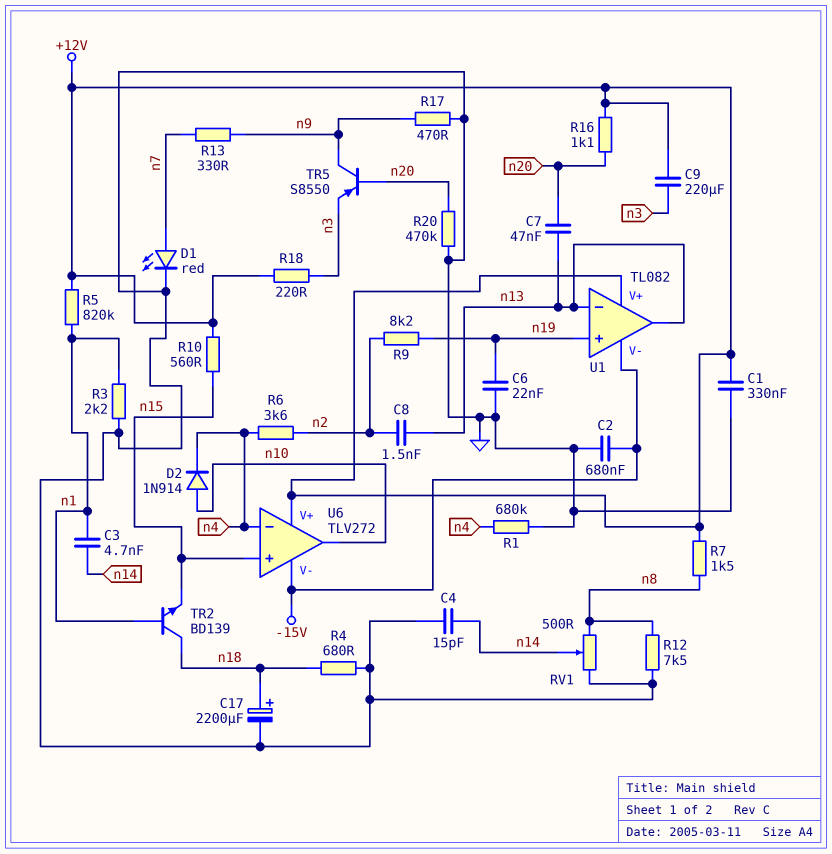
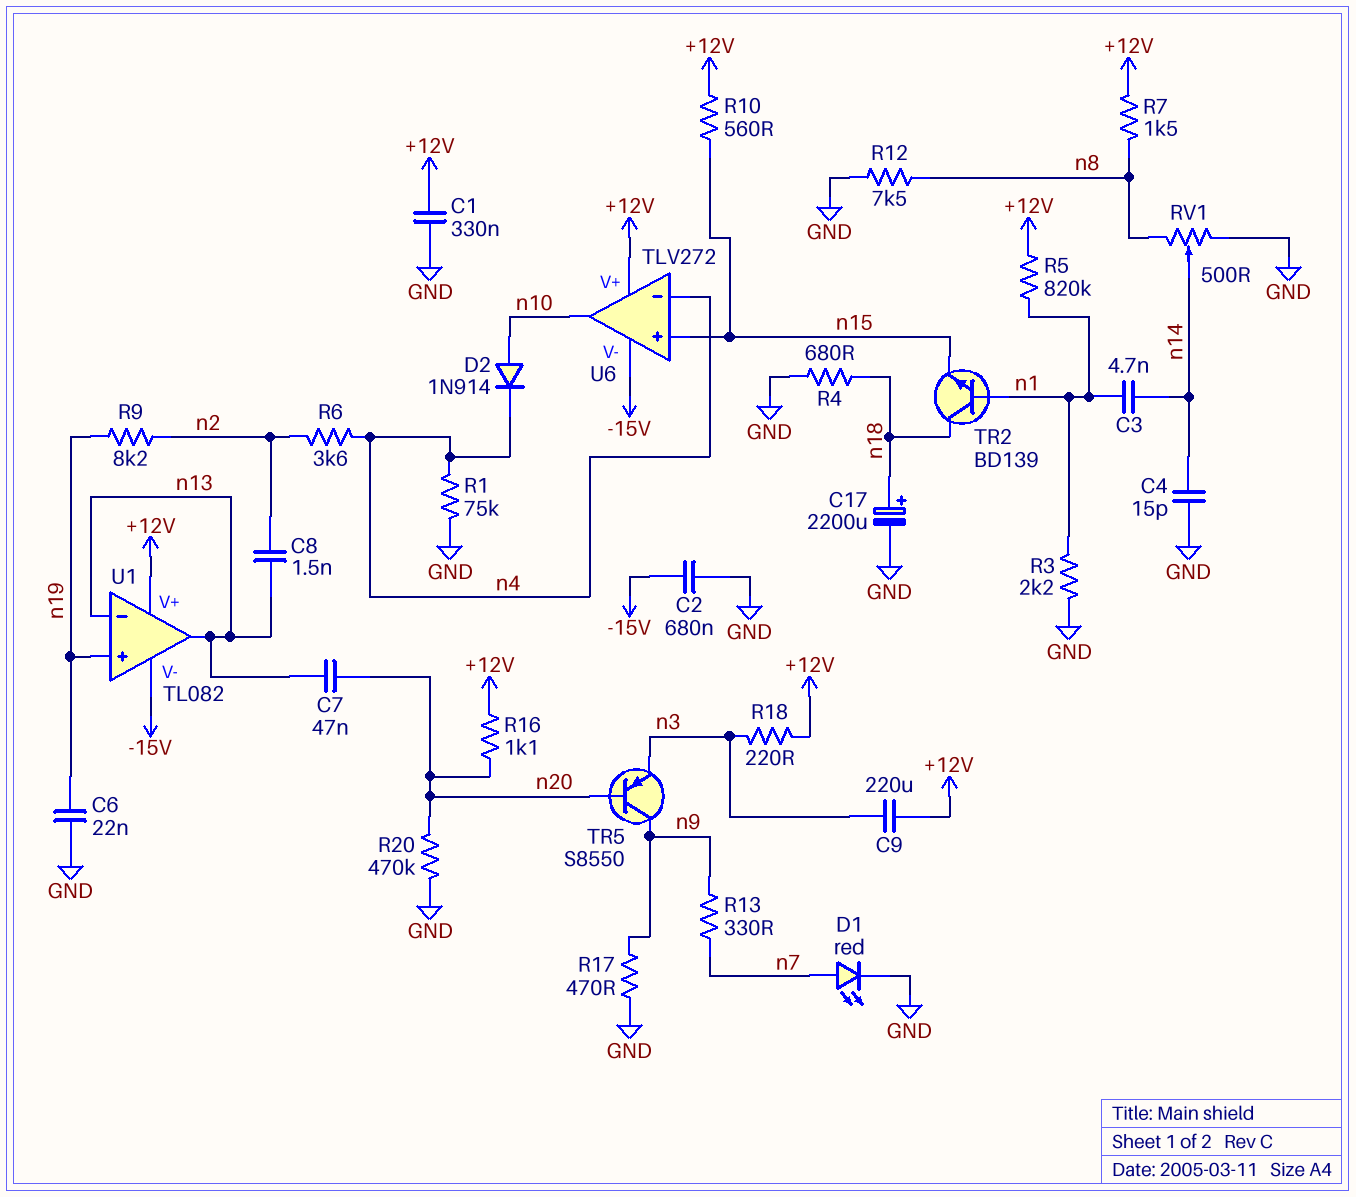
R1: 680k (GND, n4) -> 75k (GND, n4)

